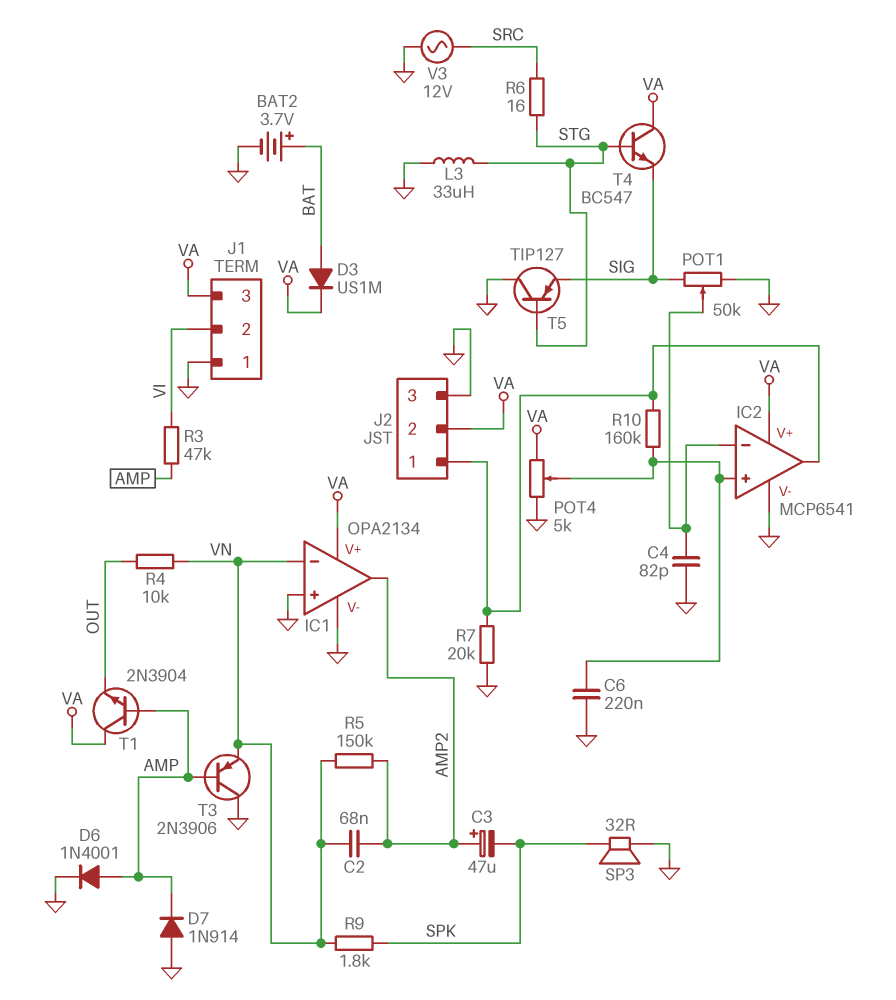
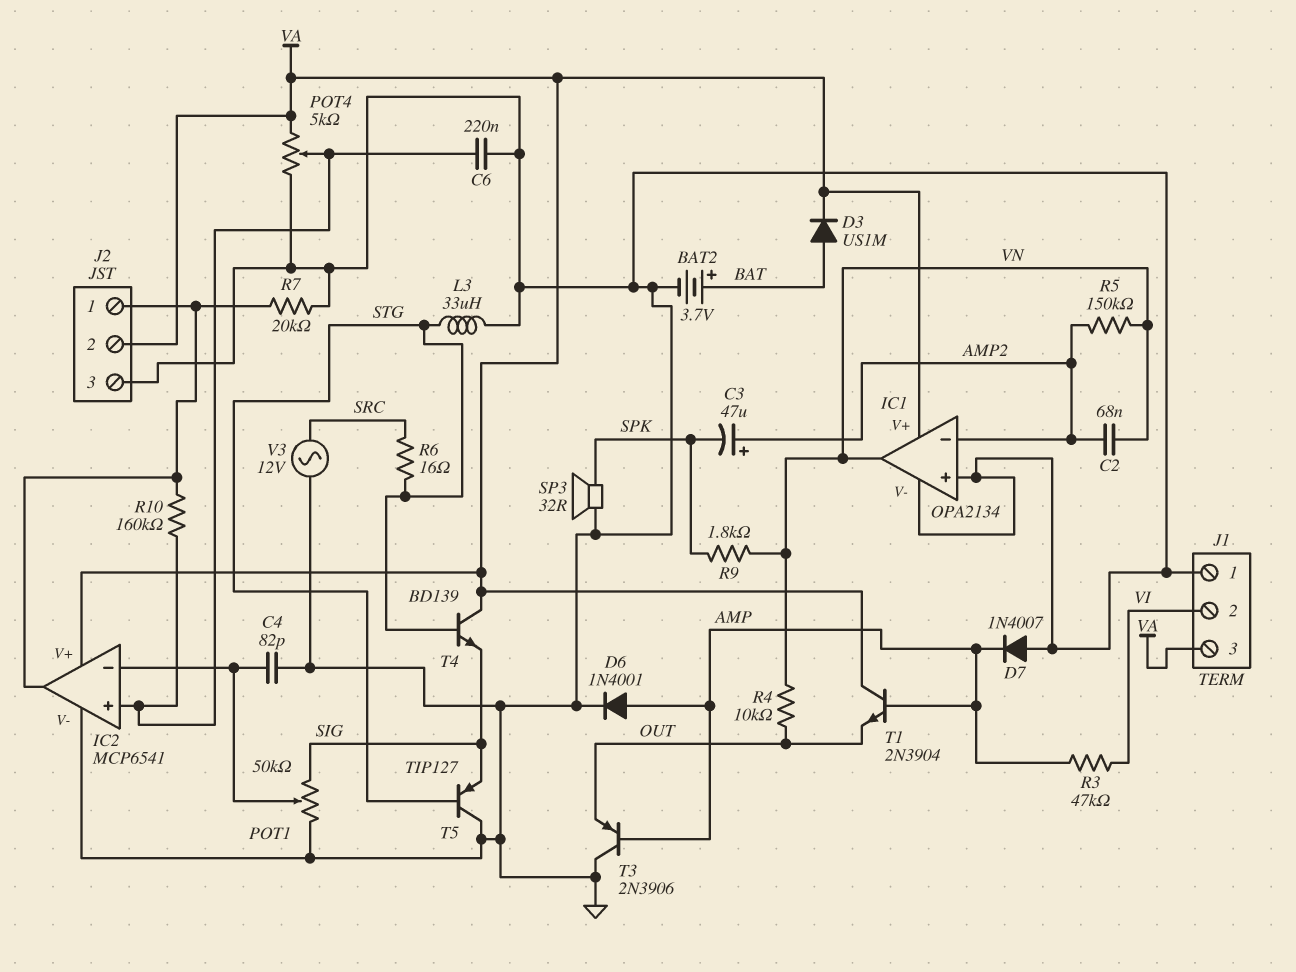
D7: diode 1N914 (A GND, K AMP) -> diode 1N4007 (A GND, K AMP)
IC1 pin in-: VN -> AMP2
IC1 pin out: AMP2 -> VN
T3: PNP 2N3906 (B AMP, C GND, E VN) -> PNP 2N3906 (B AMP, C GND, E OUT)
T4: NPN BC547 (B STG, C VA, E SIG) -> NPN BD139 (B STG, C VA, E SIG)

